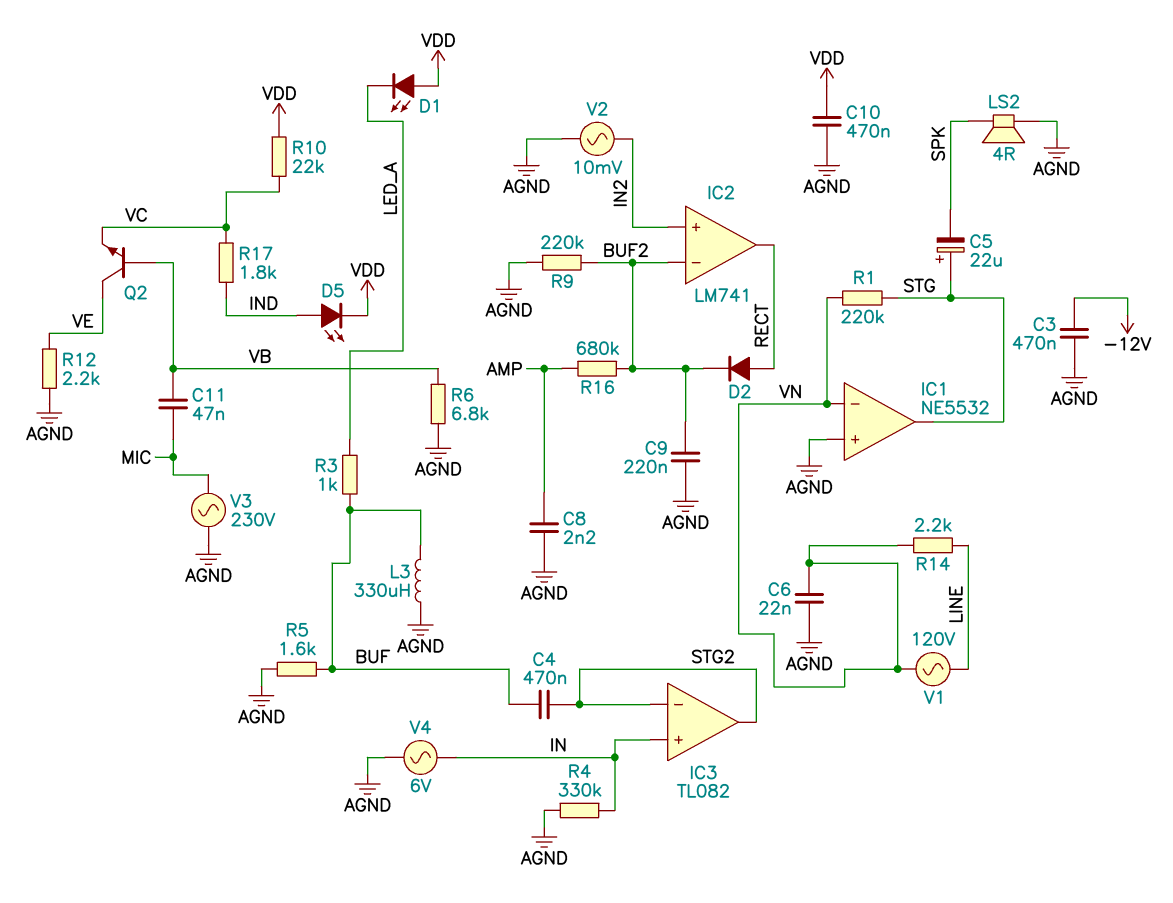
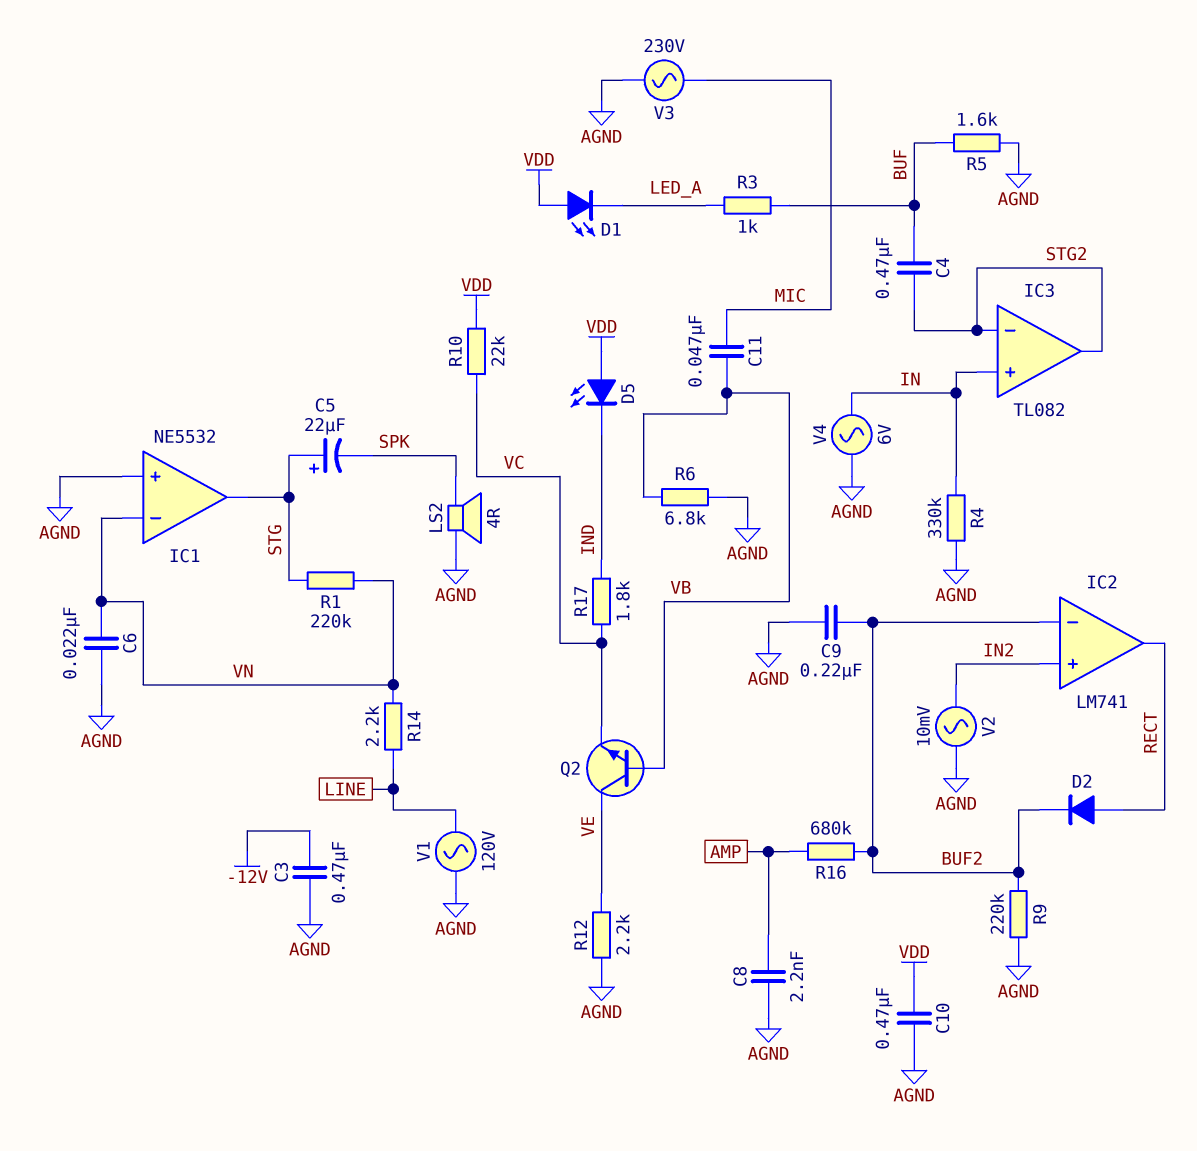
D5: LED (A IND, K VDD) -> LED (A VDD, K IND)
L3: 330uH (AGND, BUF) -> none
V1: AC 120V (LINE, VN) -> AC 120V (AGND, LINE)

